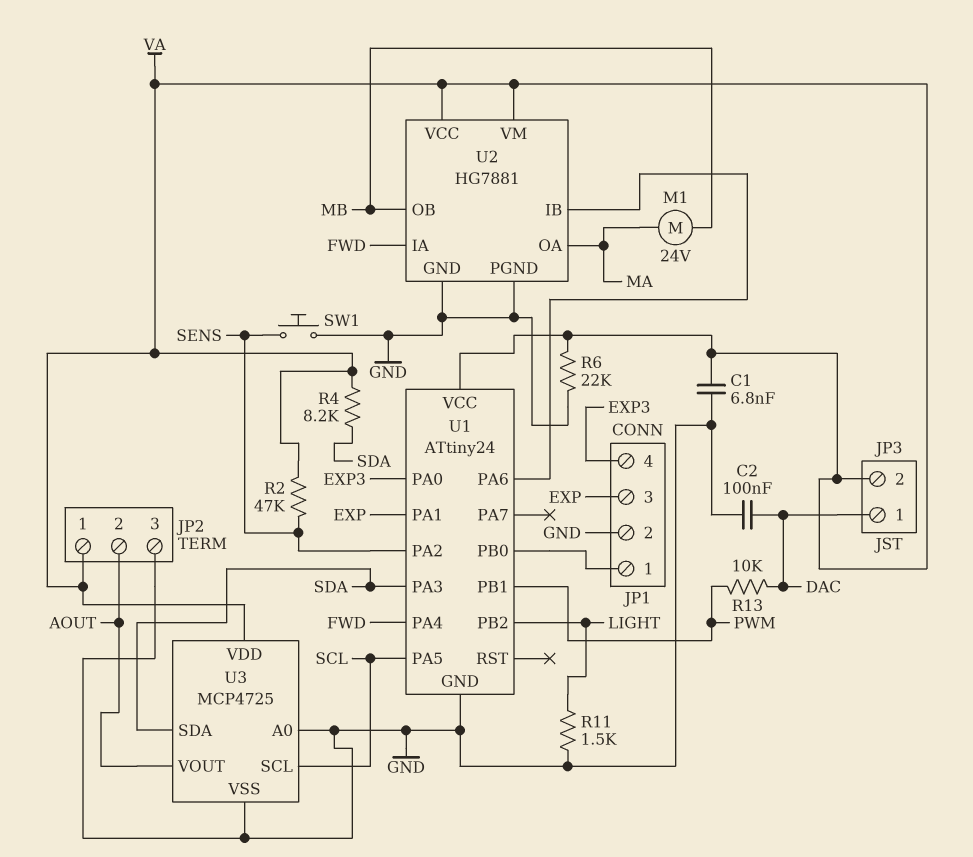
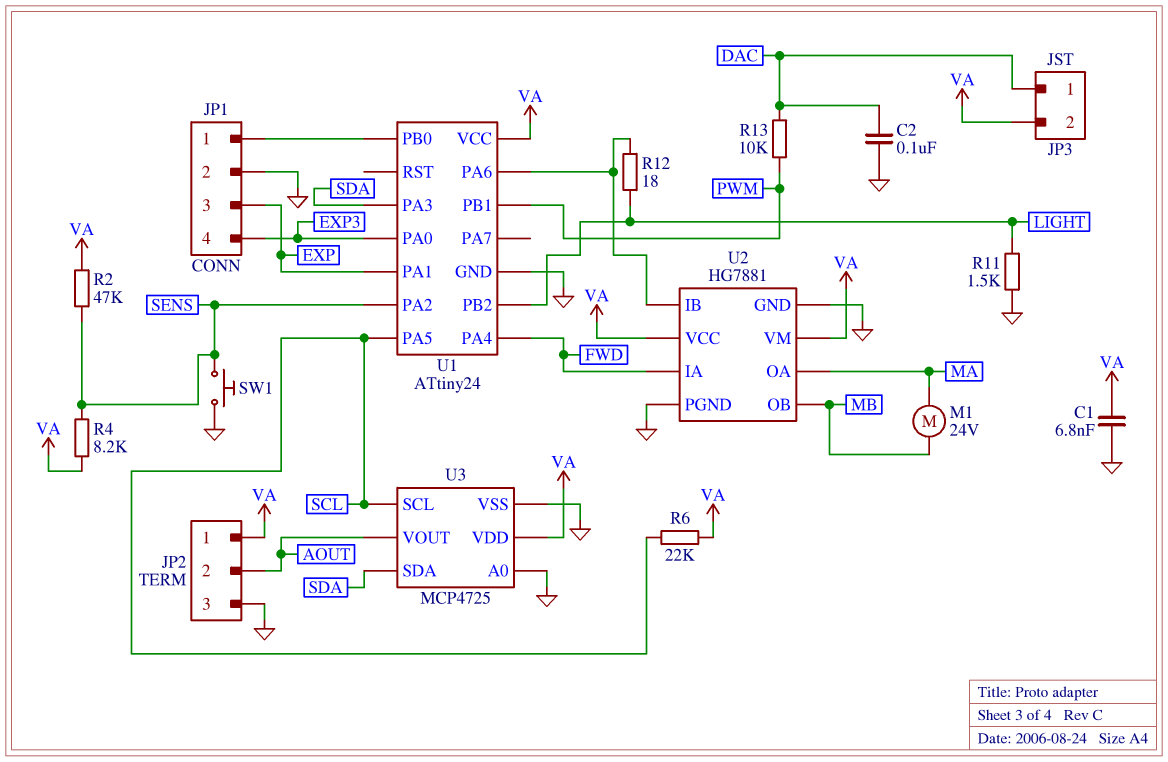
R4: 8.2k (SDA, VA) -> 8.2k (SENS, VA)
R6: 22k (GND, VA) -> 22k (SCL, VA)
R12: none -> 18 (LIGHT, U1/PA6)

